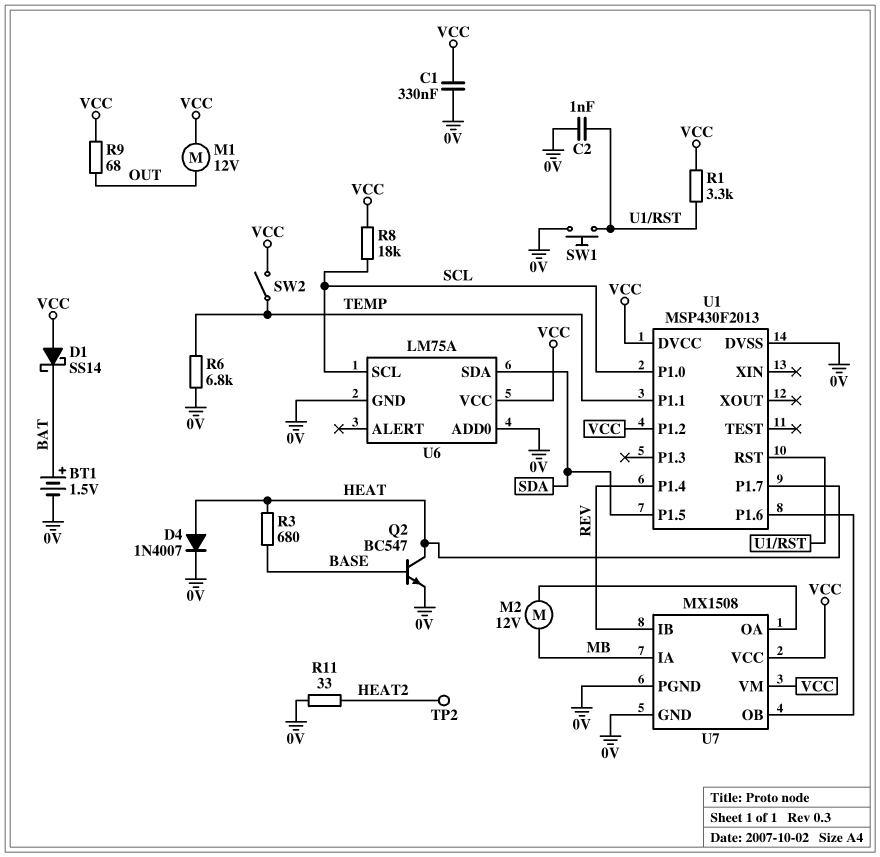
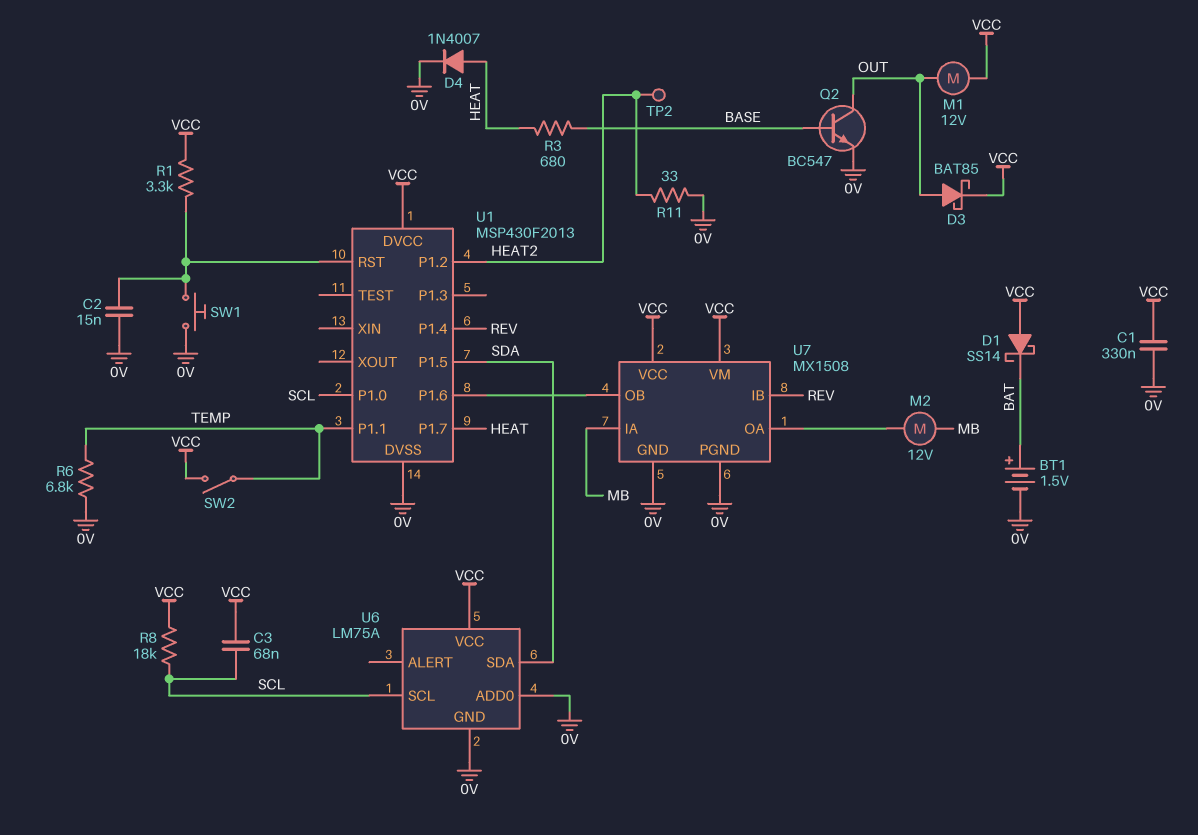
C2: 1nF (0V, U1/RST) -> 15nF (0V, U1/RST)
C3: none -> 68nF (SCL, VCC)
D3: none -> schottky BAT85 (A OUT, K VCC)
Q2: NPN BC547 (B BASE, C HEAT, E 0V) -> NPN BC547 (B BASE, C OUT, E 0V)
R9: 68 (OUT, VCC) -> none
U1 pin P1.2: VCC -> HEAT2

